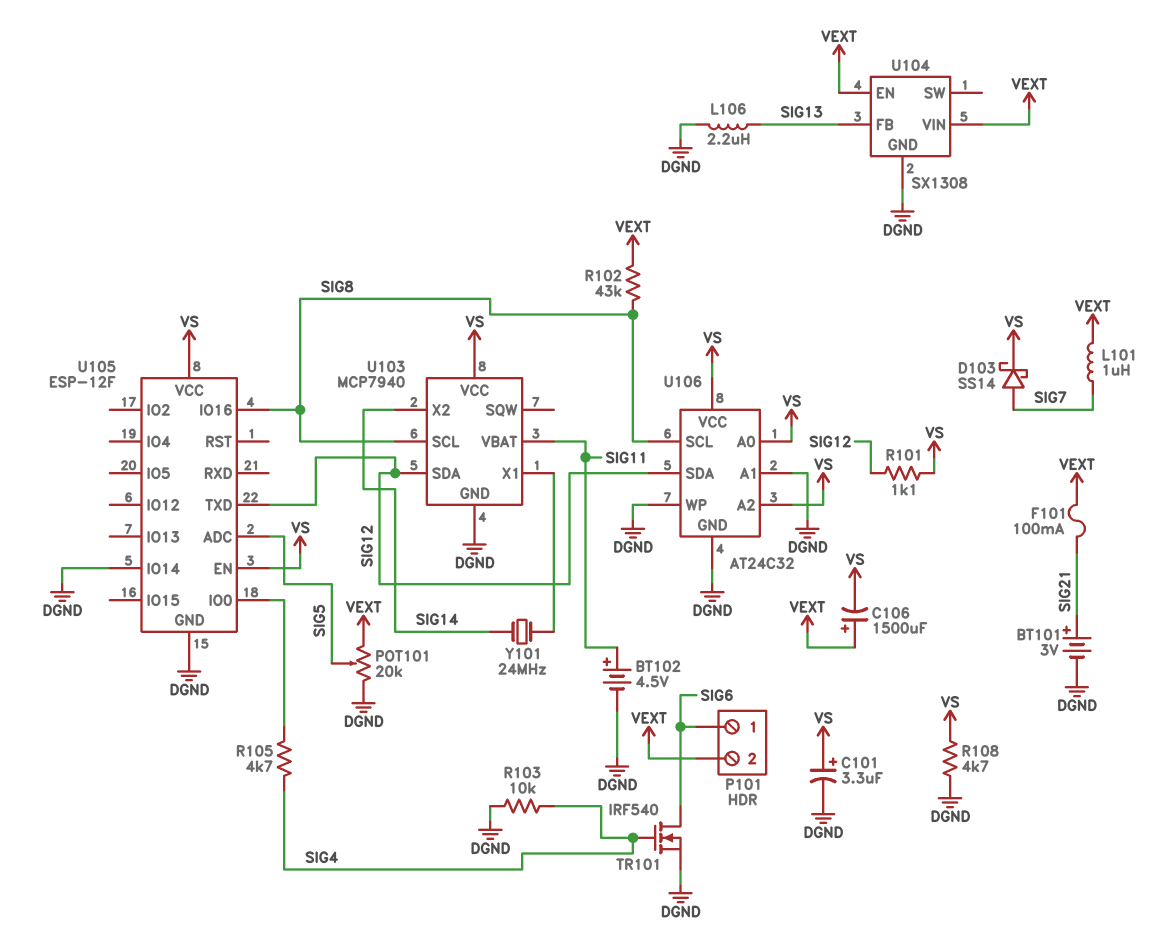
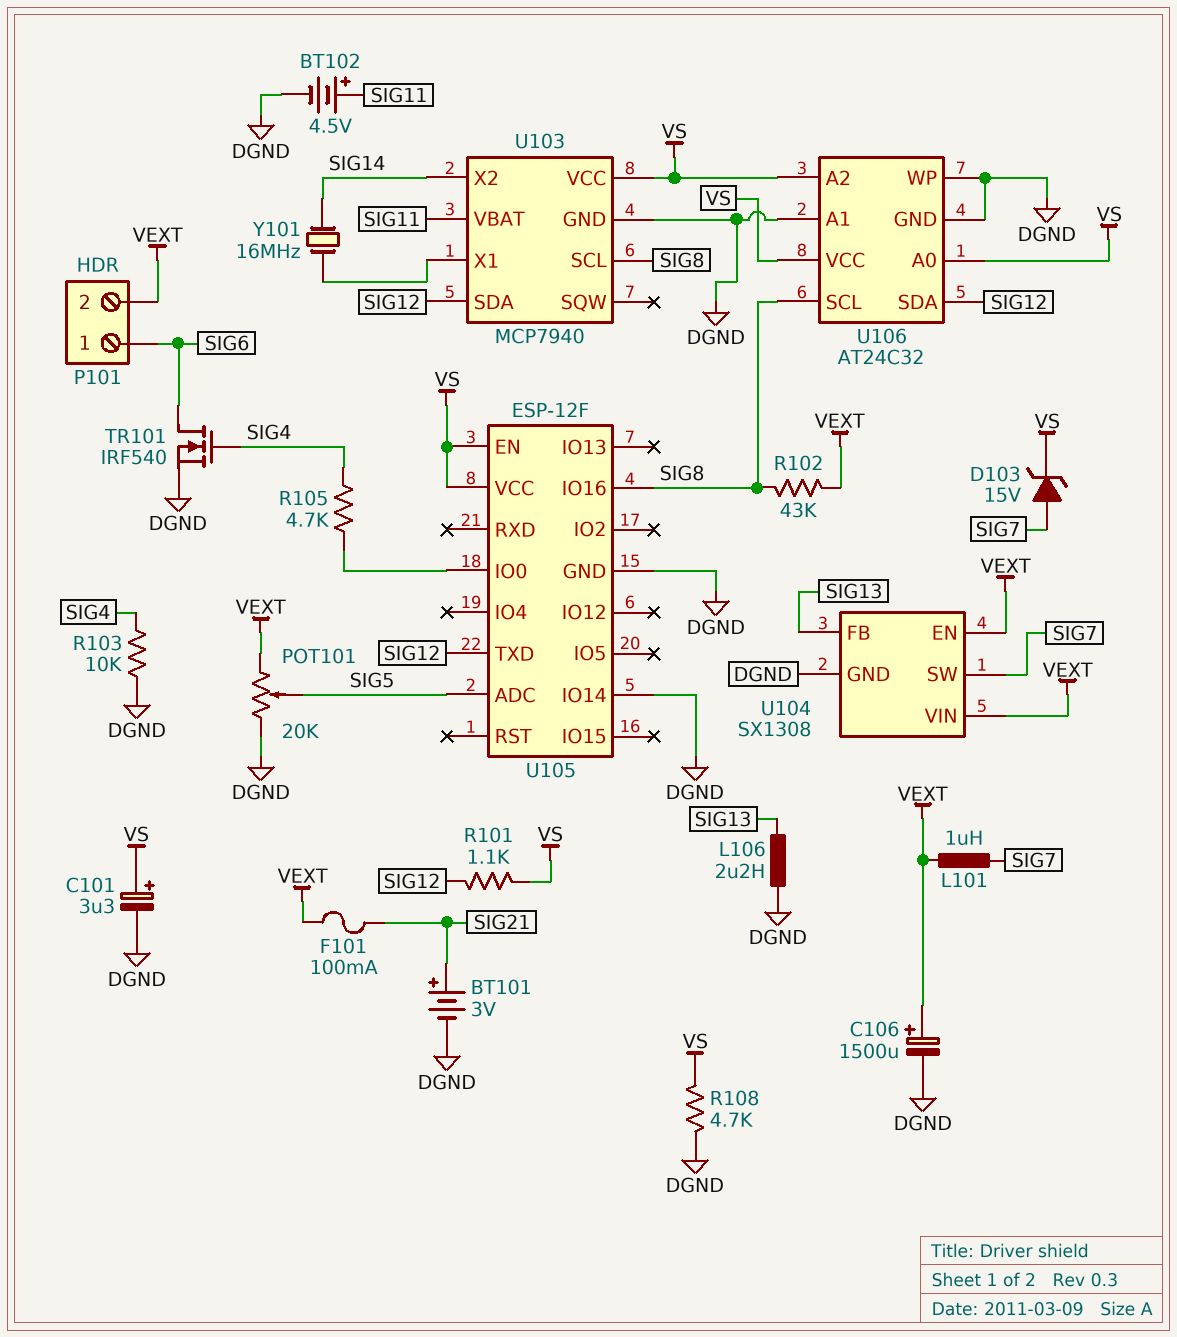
C106: 1500uF (plus VEXT, minus VS) -> 1500uF (plus VEXT, minus DGND)
D103: schottky SS14 (A SIG7, K VS) -> zener 15V (A SIG7, K VS)
U104 pin SW: none -> SIG7
Y101: 24MHz (SIG14, U103/X1) -> 16MHz (SIG14, U103/X1)

